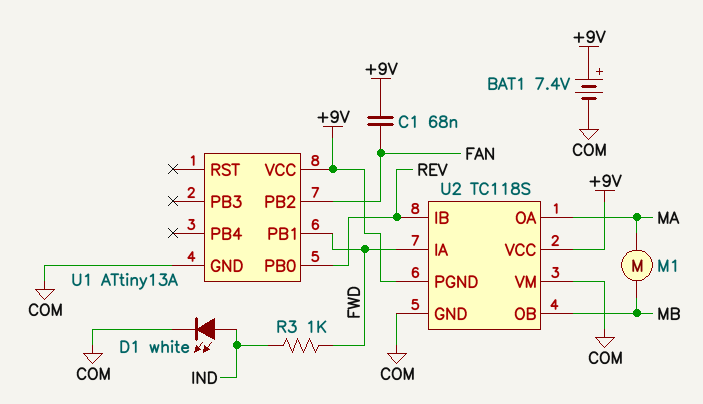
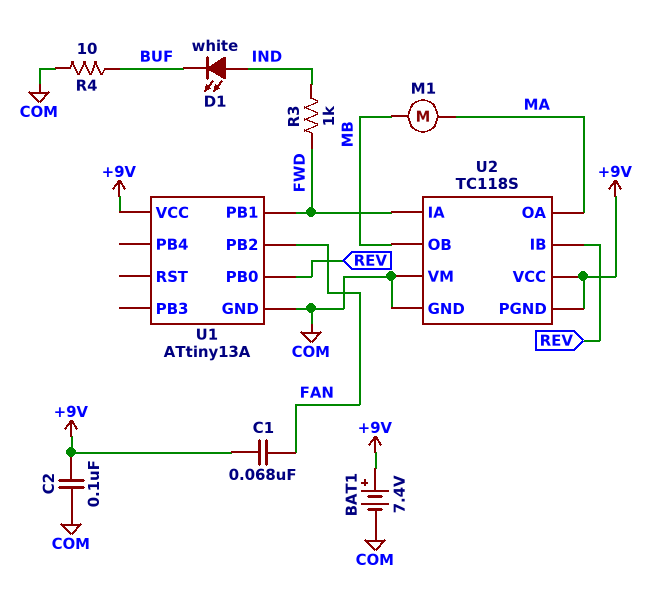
C2: none -> 100nF (+9V, COM)
D1: LED white (A IND, K COM) -> LED white (A IND, K BUF)
R4: none -> 10 (BUF, COM)

